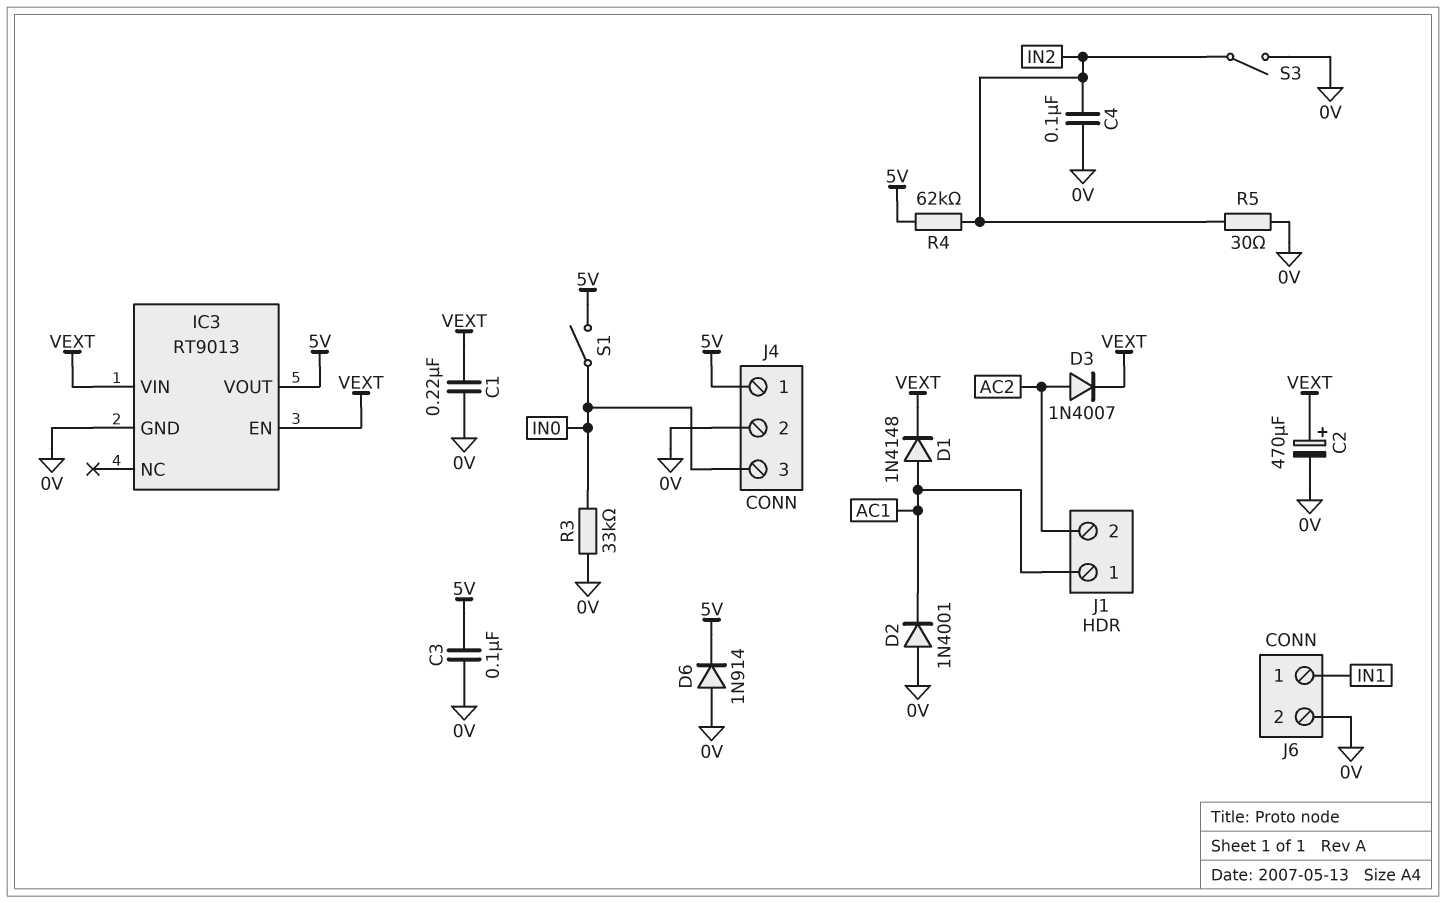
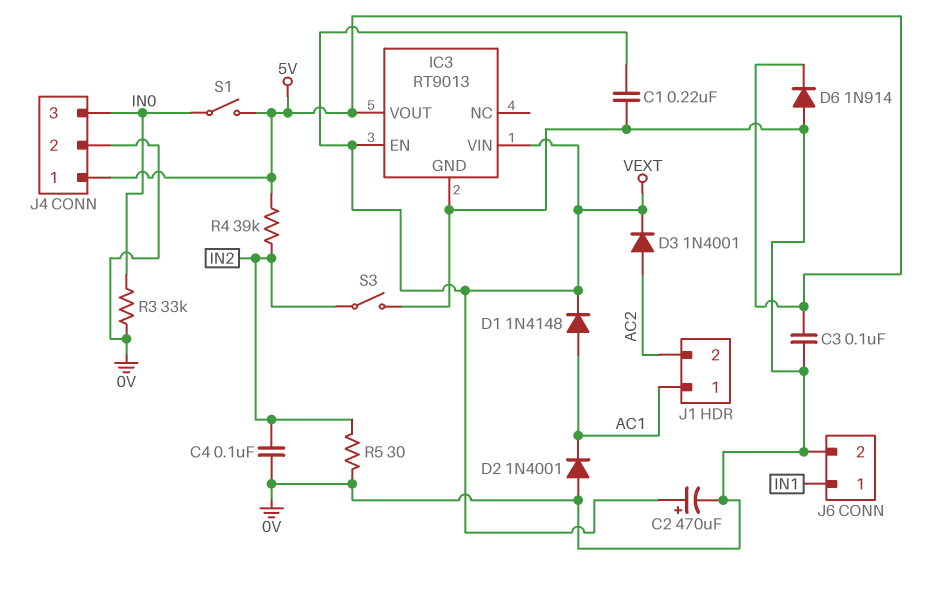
D3: diode 1N4007 (A AC2, K VEXT) -> diode 1N4001 (A AC2, K VEXT)
R4: 62k (5V, IN2) -> 39k (5V, IN2)

